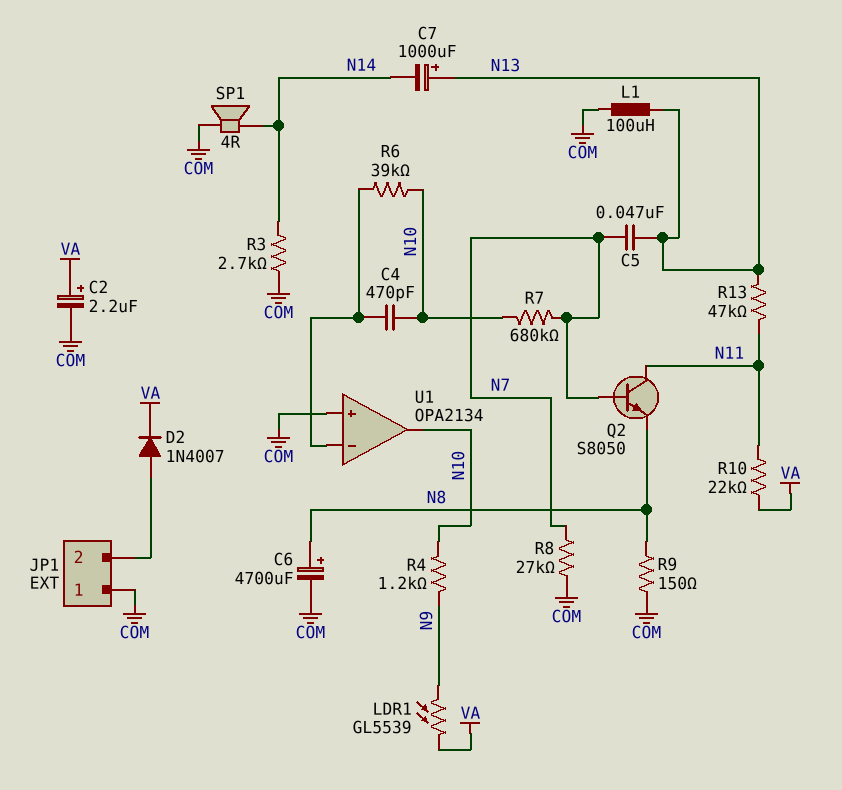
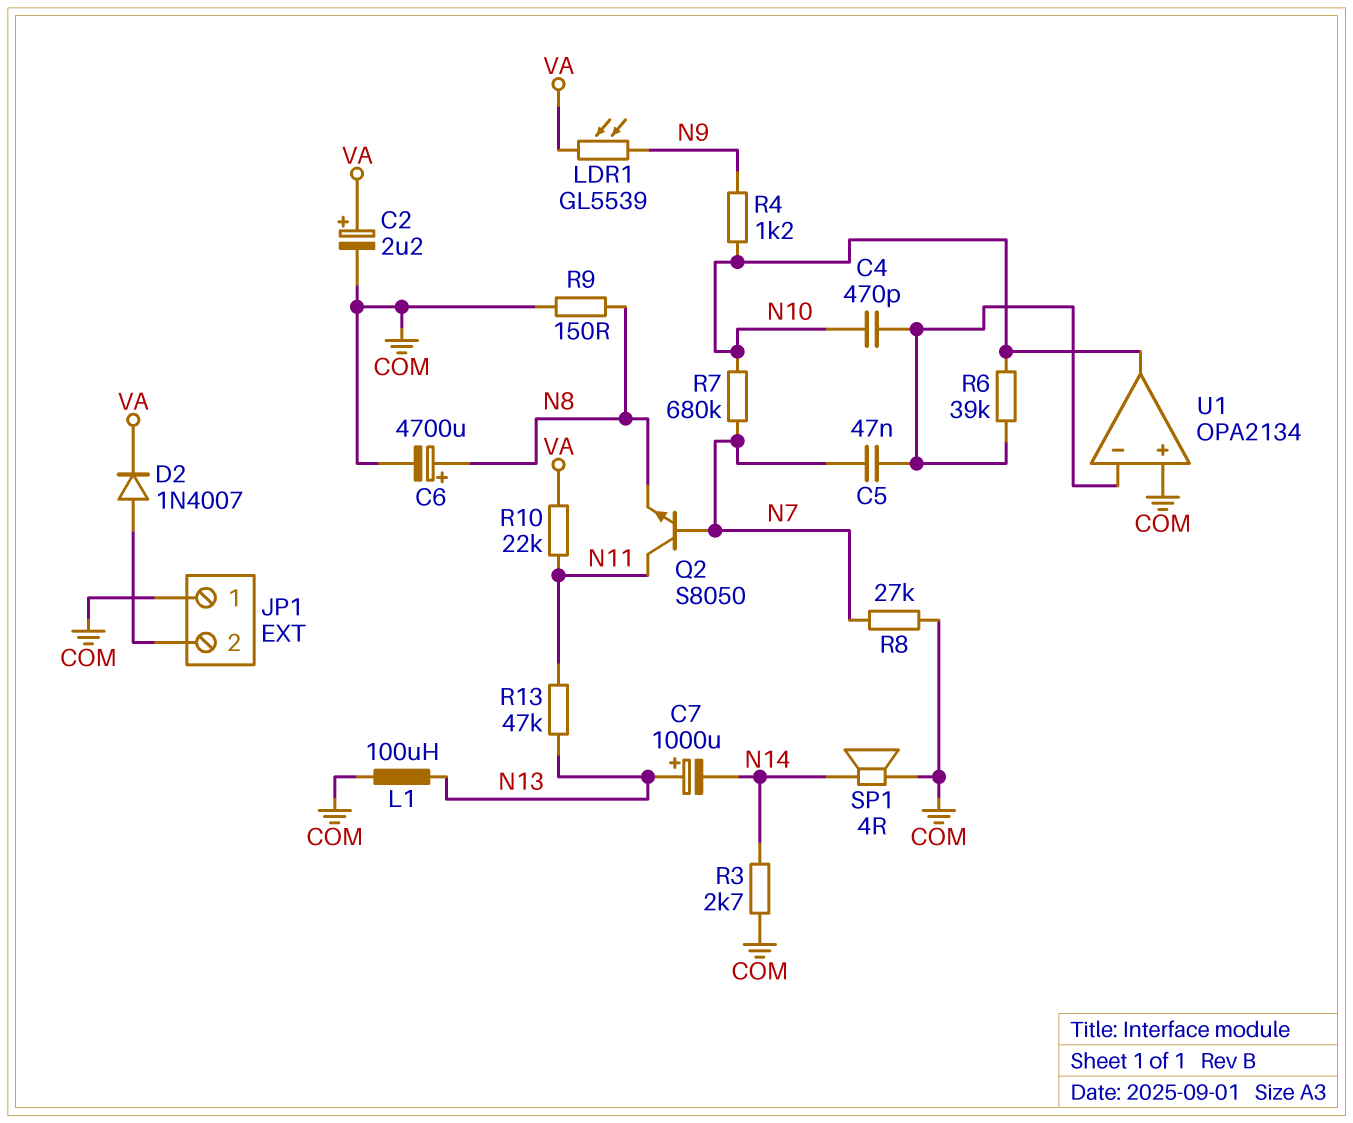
C5: 47nF (N7, N13) -> 47nF (N7, U1/in-)

